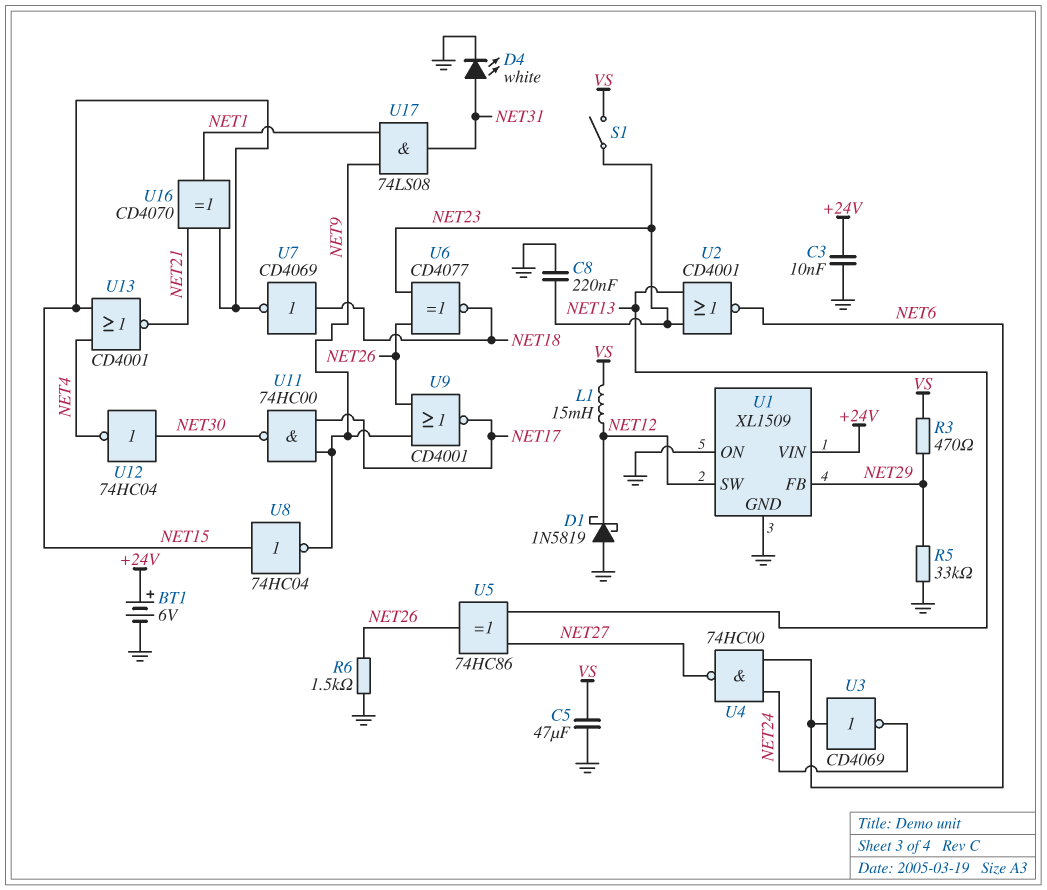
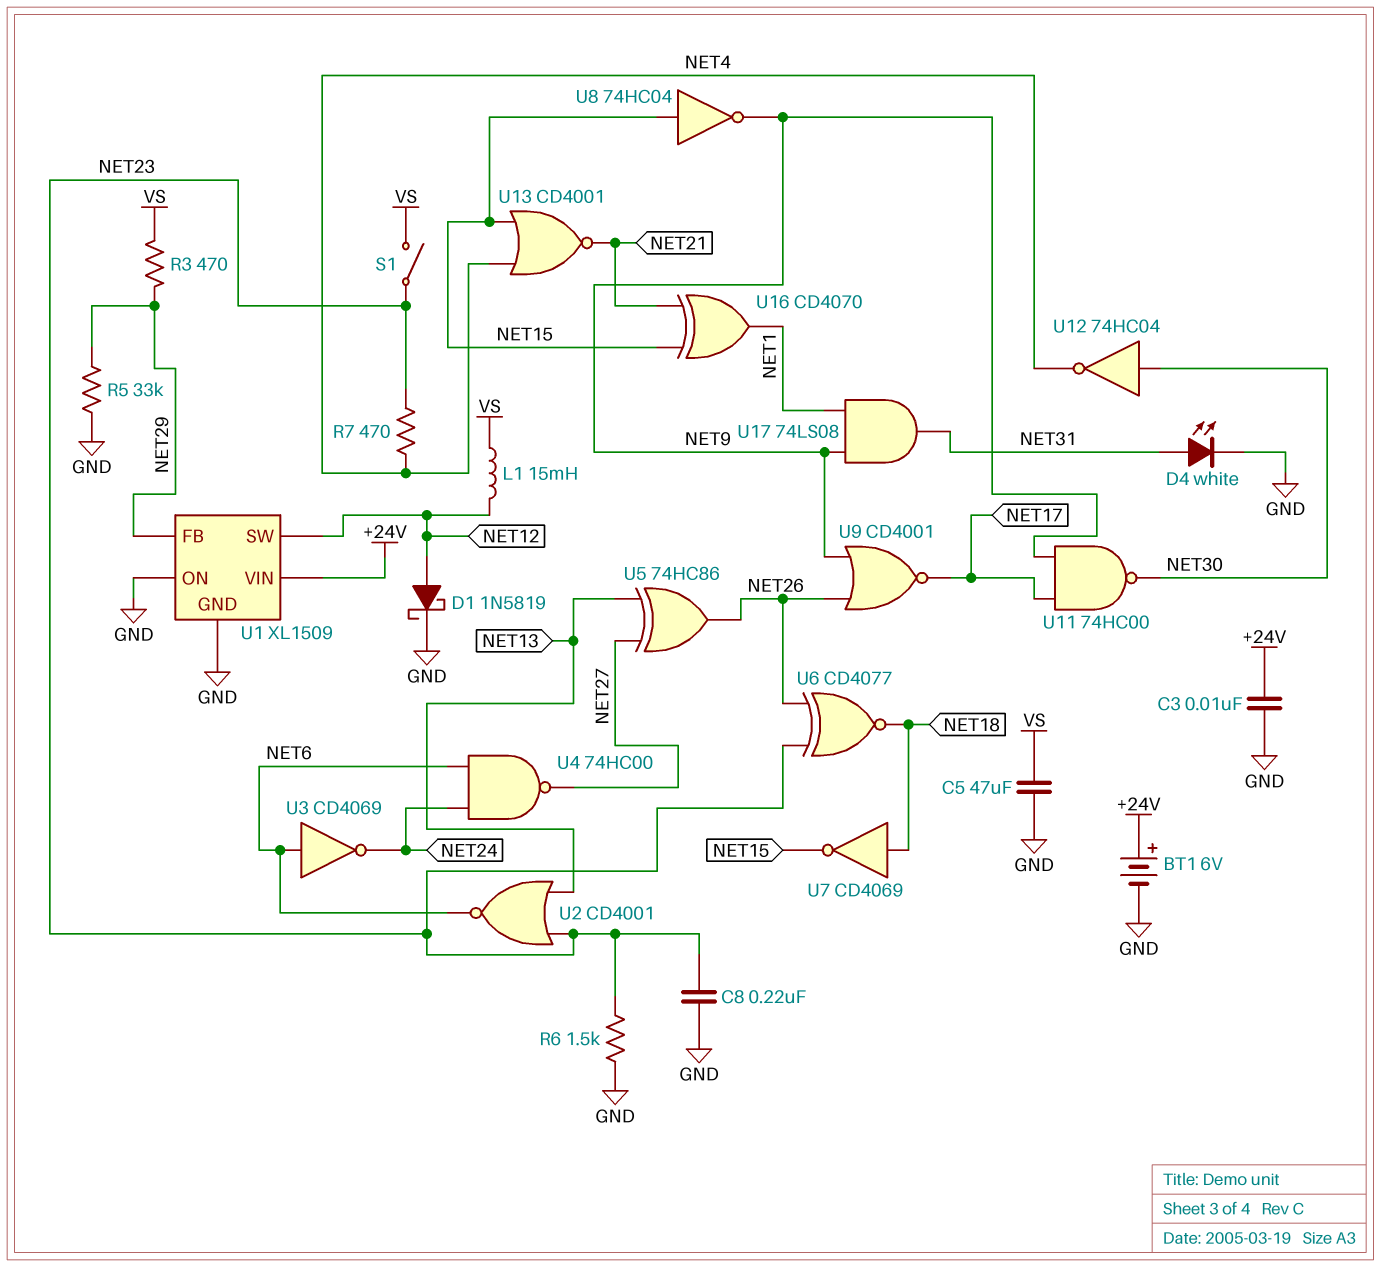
D1: schottky 1N5819 (A GND, K NET12) -> schottky 1N5819 (A NET12, K GND)
R6: 1.5k (GND, NET26) -> 1.5k (GND, NET23)
R7: none -> 470 (NET4, NET23)

